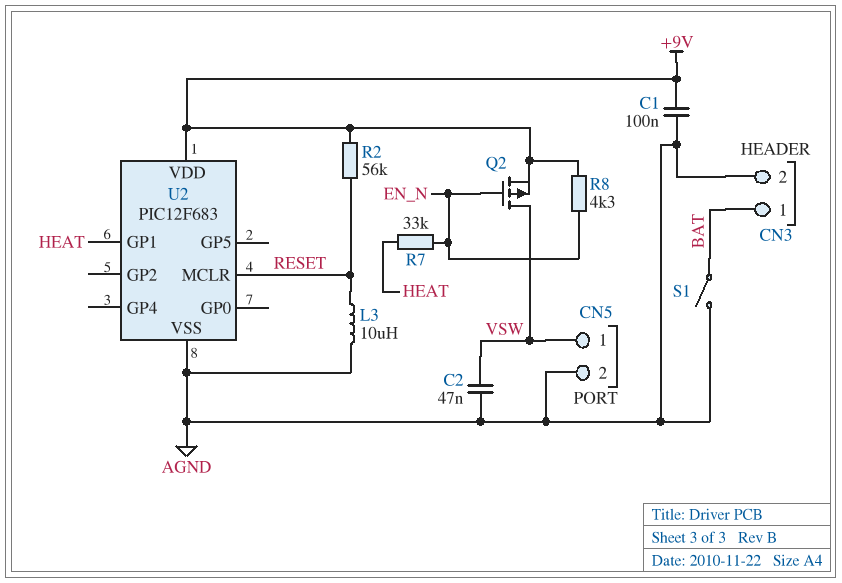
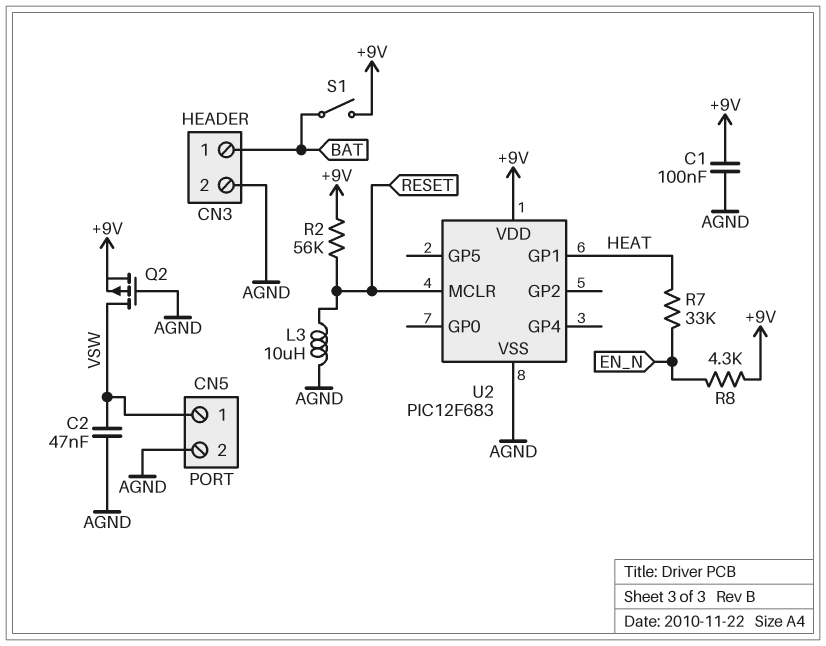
Q2: PMOS (G EN_N, D VSW, S +9V) -> PMOS (G AGND, D VSW, S +9V)
S1: switch (AGND, BAT) -> switch (+9V, BAT)

